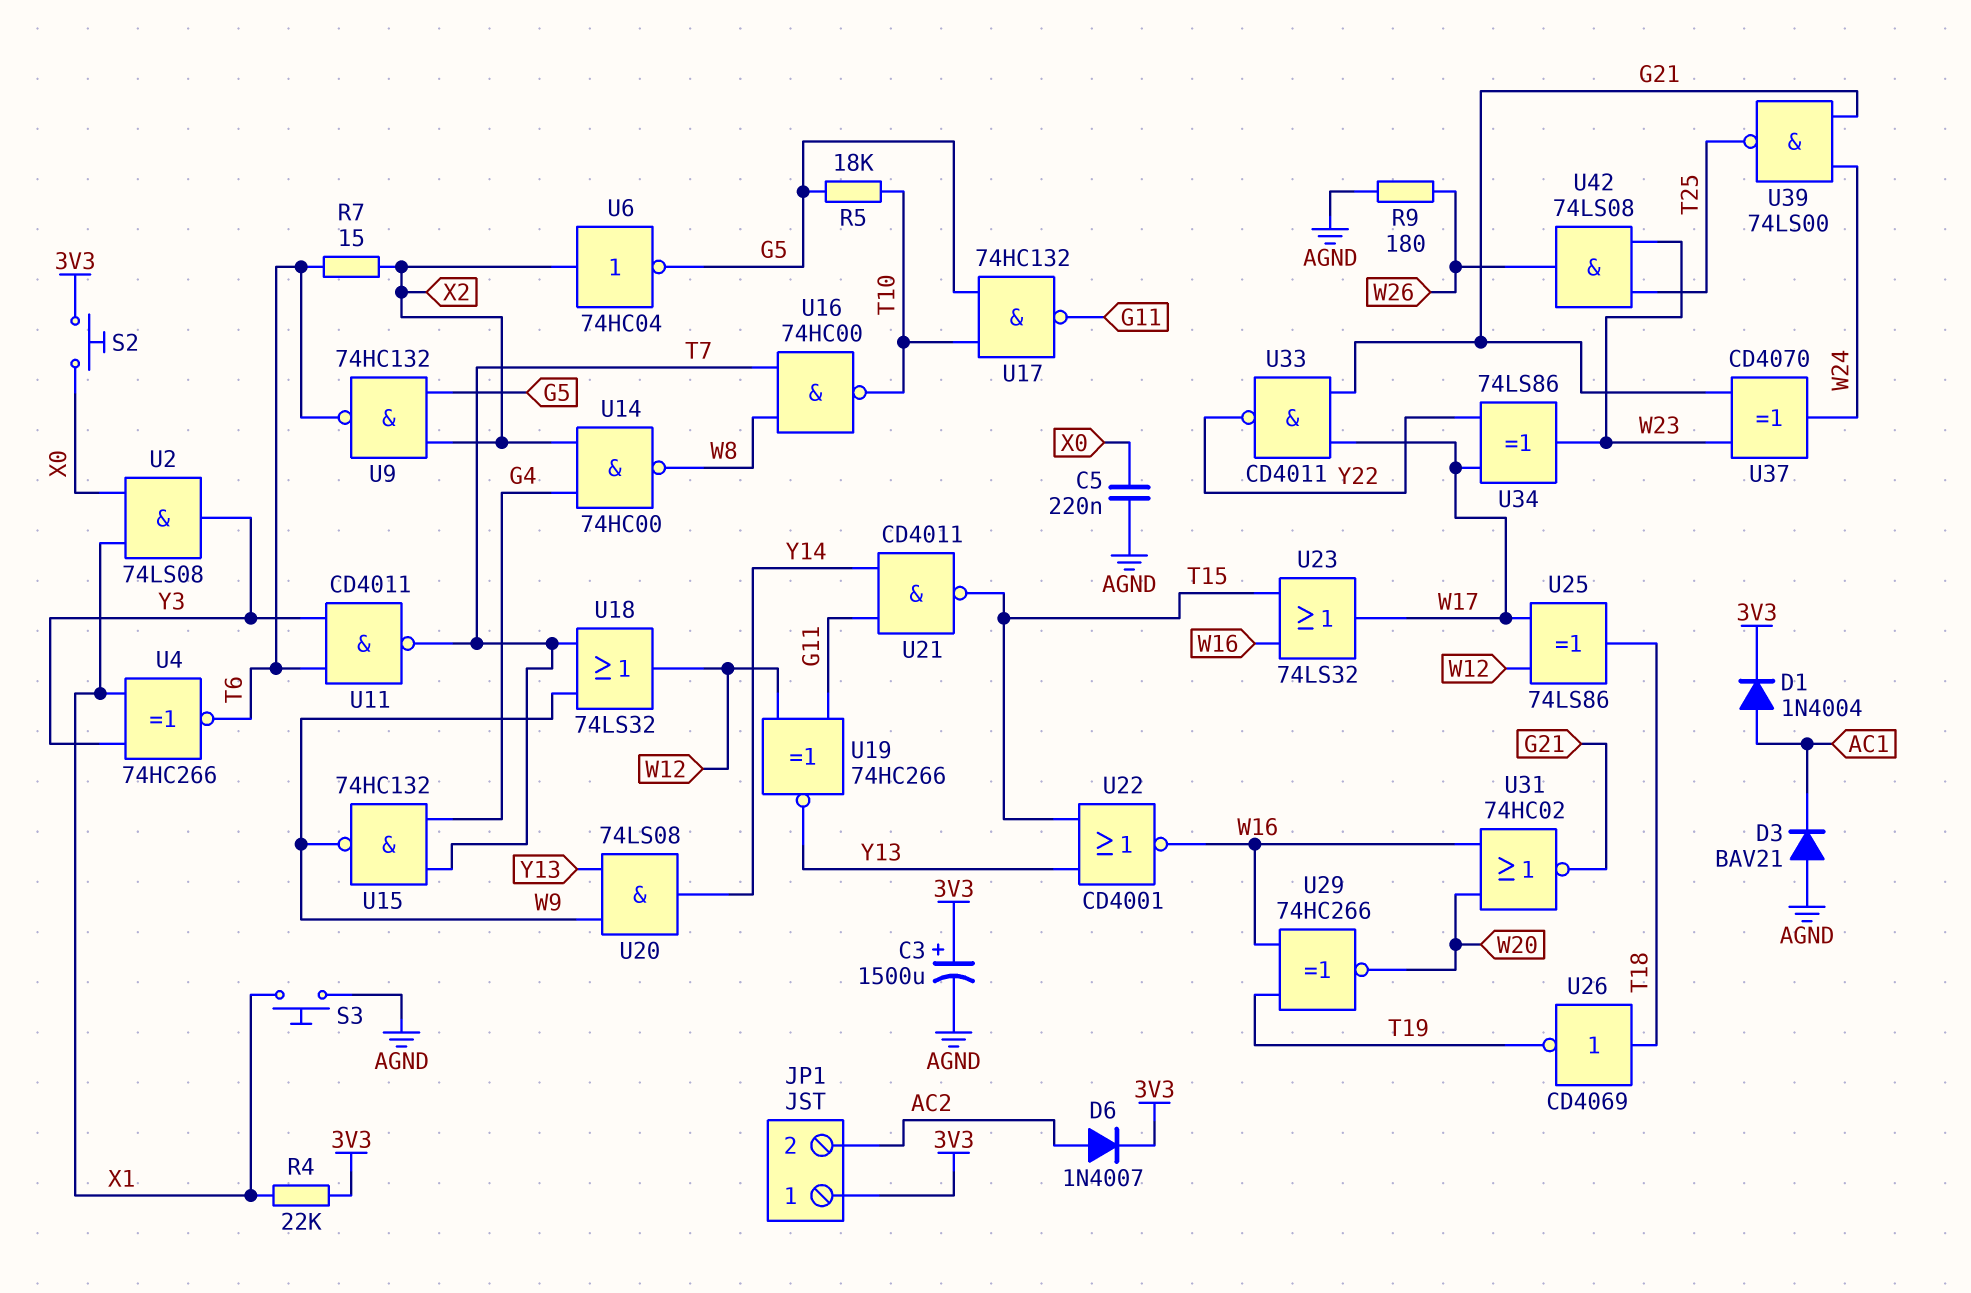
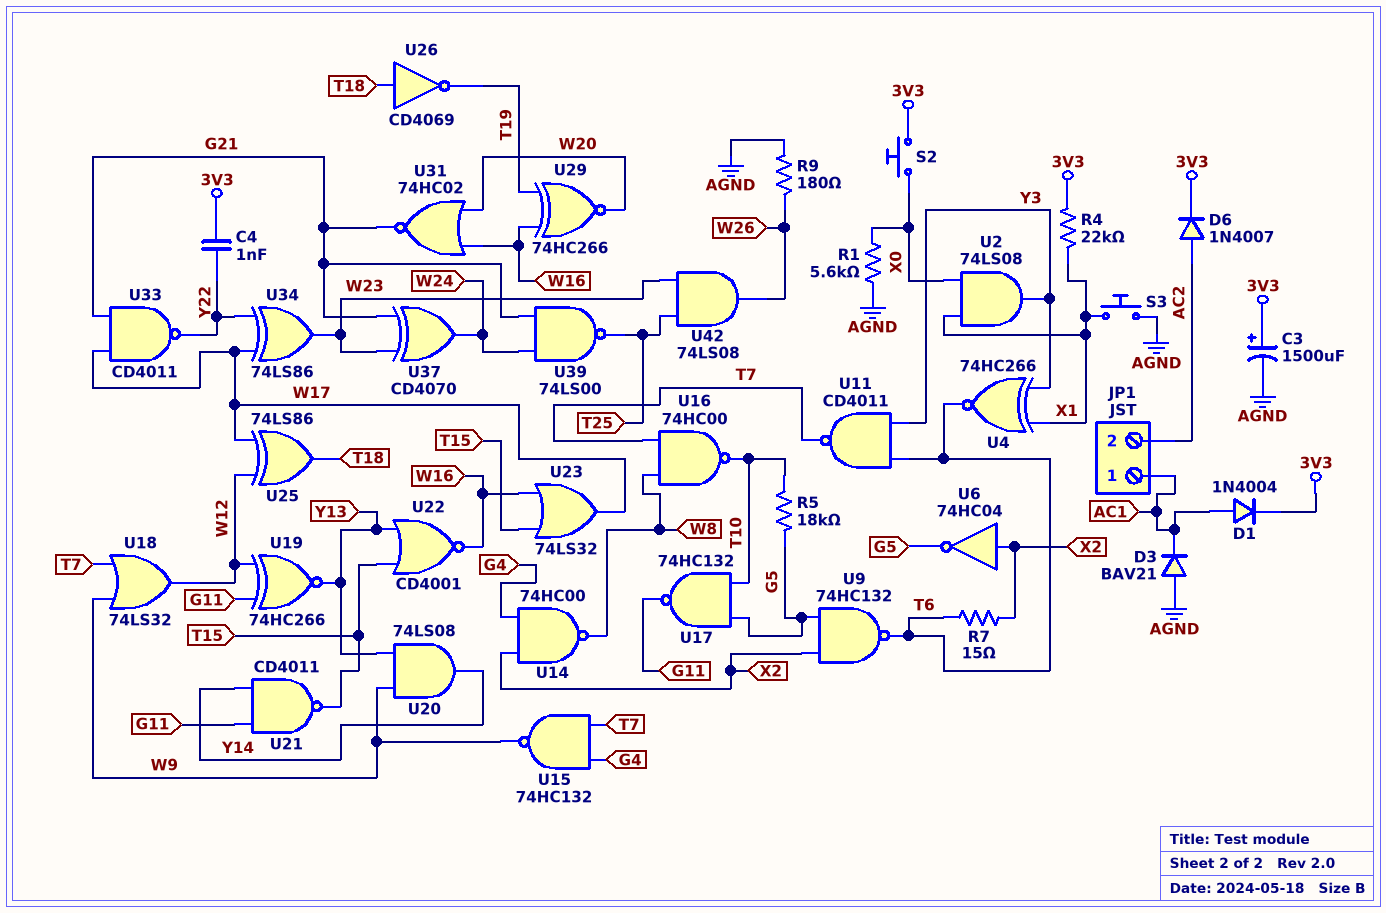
C4: none -> 1nF (3V3, Y22)
C5: 220nF (AGND, X0) -> none
JP1 pin 1: 3V3 -> AC1
R1: none -> 5.6k (AGND, X0)

